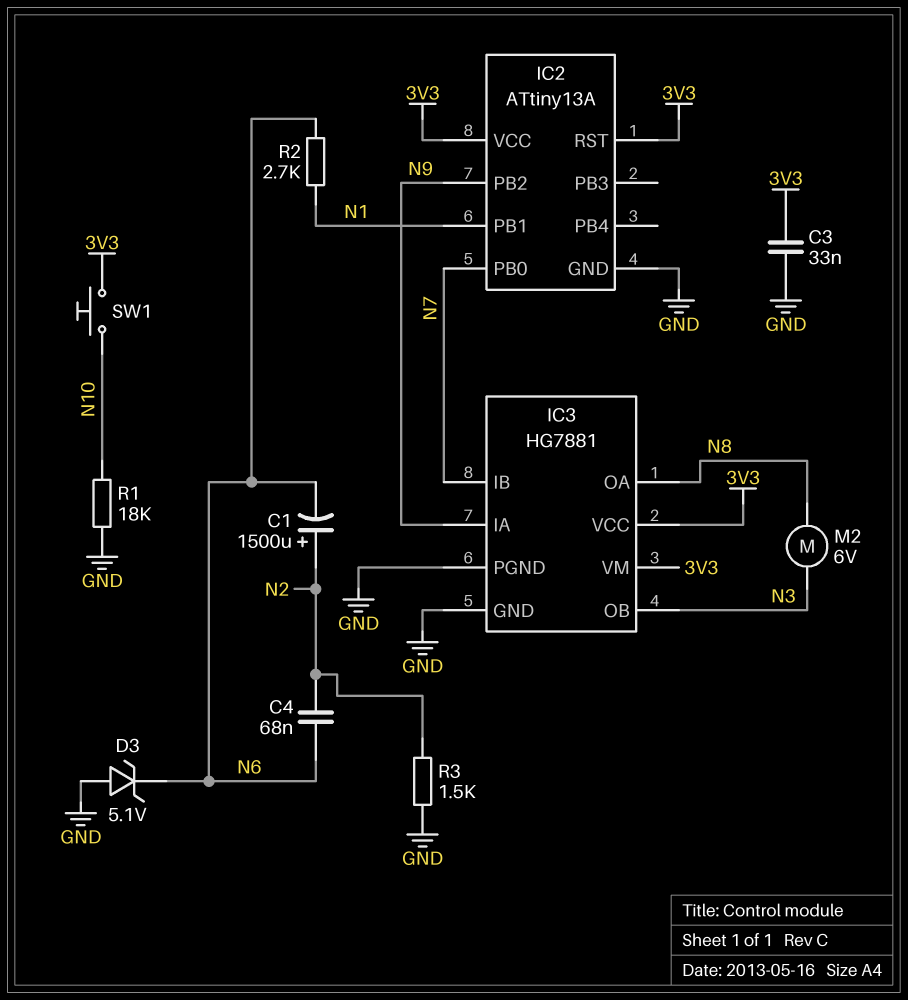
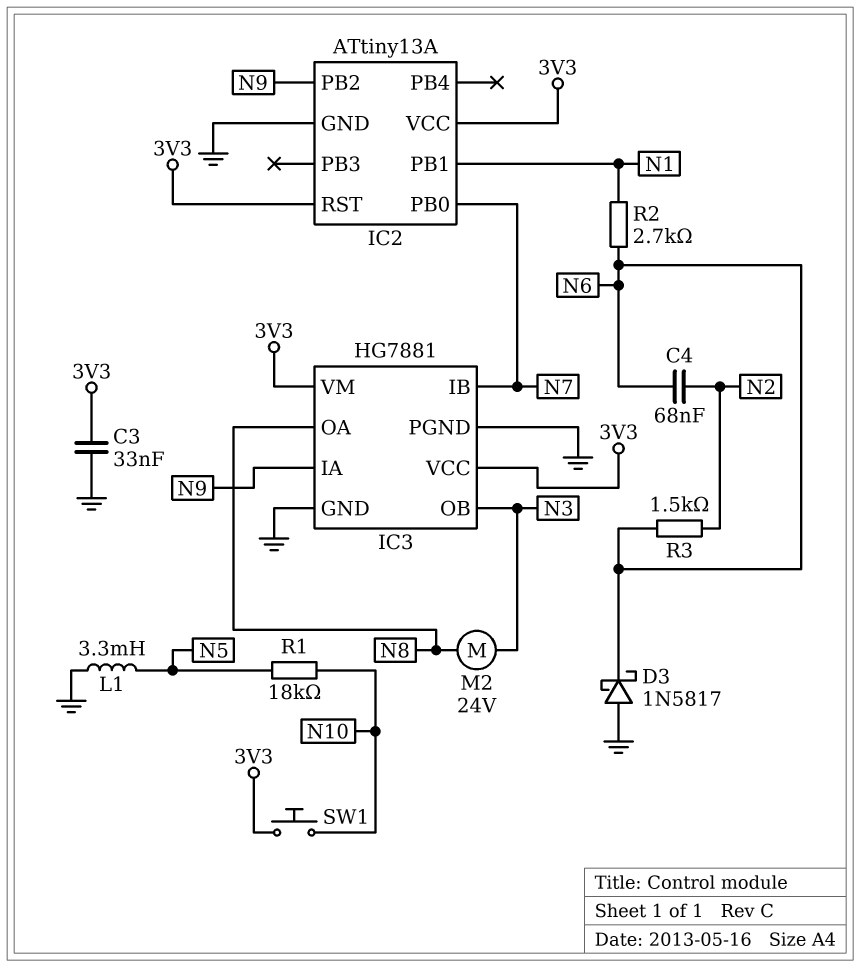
C1: 1500uF (plus N2, minus N6) -> none
D3: zener 5.1V (A GND, K N6) -> schottky 1N5817 (A GND, K N6)
L1: none -> 3.3mH (GND, N5)
M2: motor 6V (N3, N8) -> motor 24V (N3, N8)
R1: 18k (GND, N10) -> 18k (N5, N10)
R3: 1.5k (GND, N2) -> 1.5k (N2, N6)

